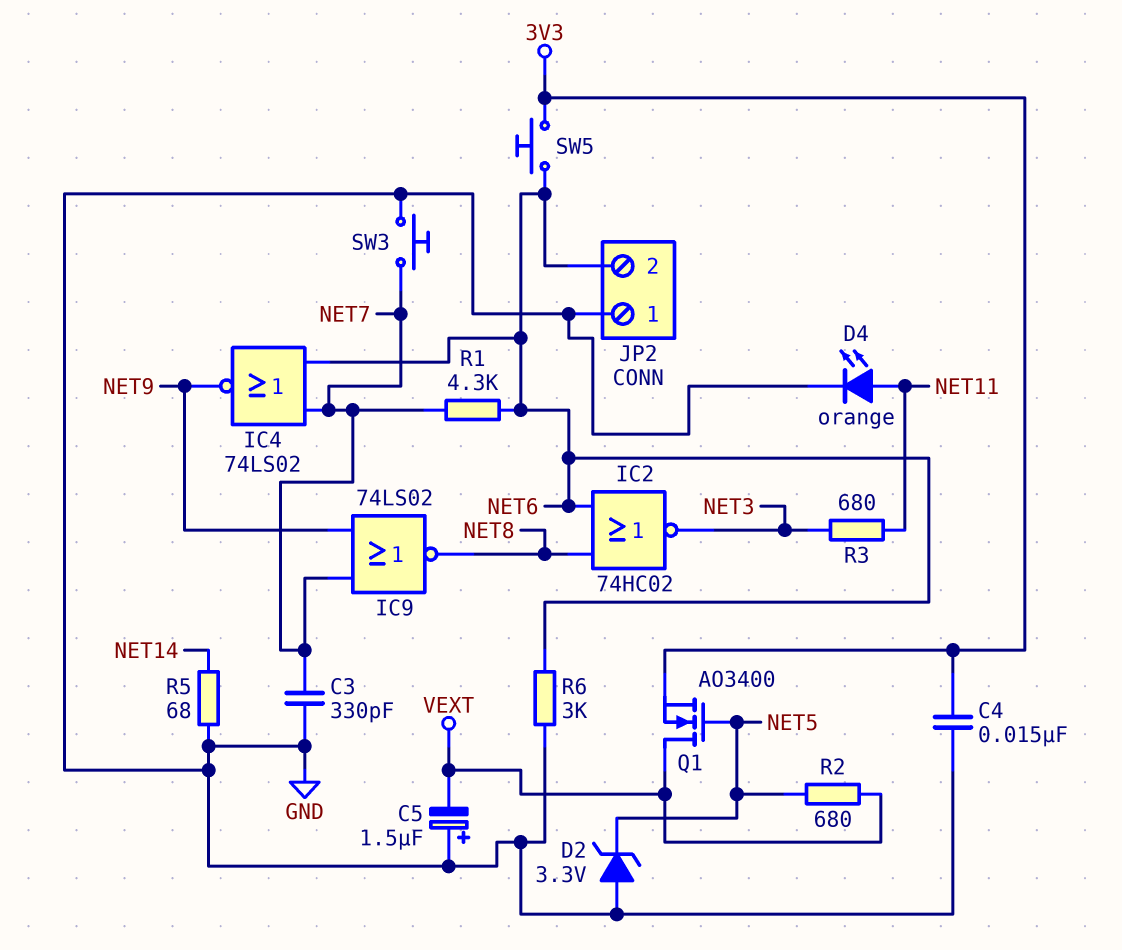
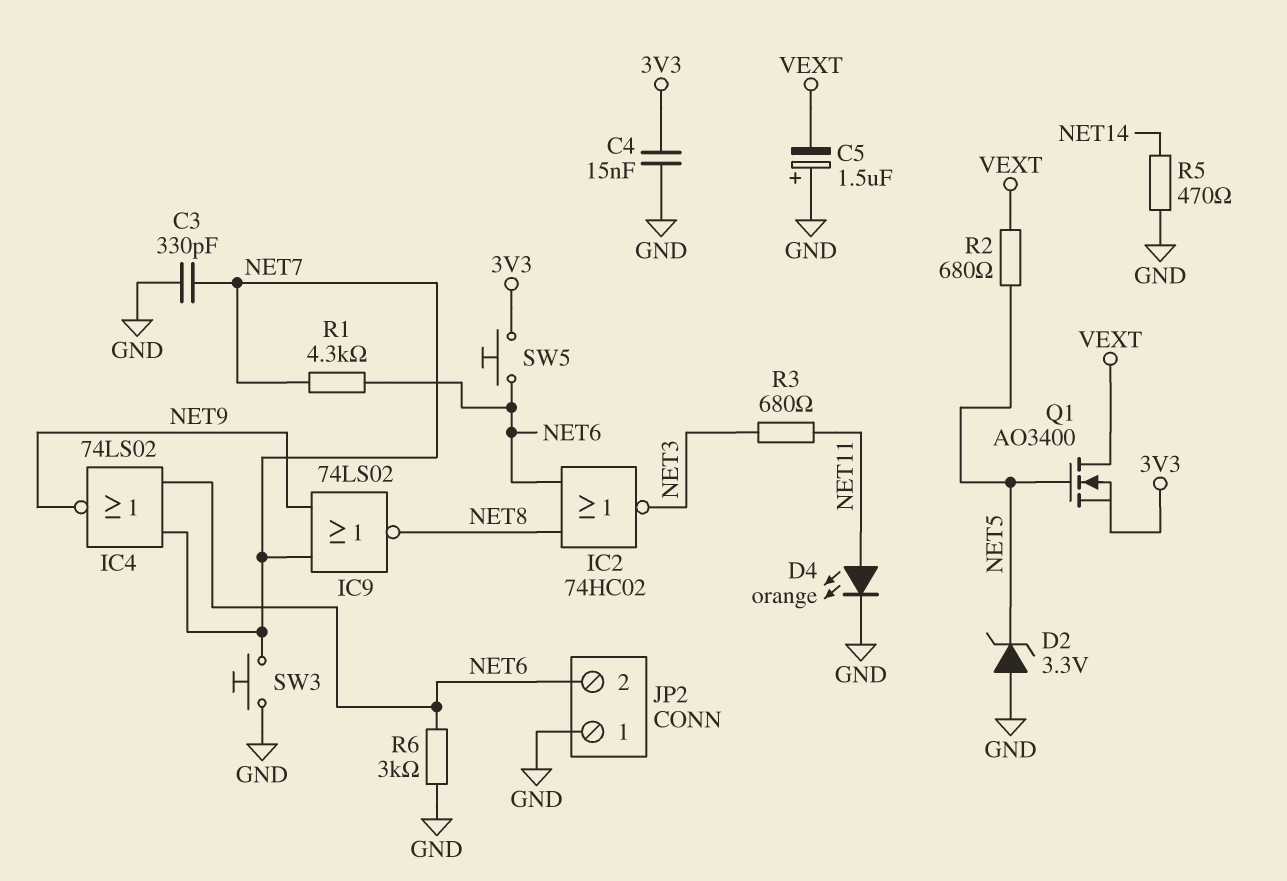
R5: 68 (GND, NET14) -> 470 (GND, NET14)

